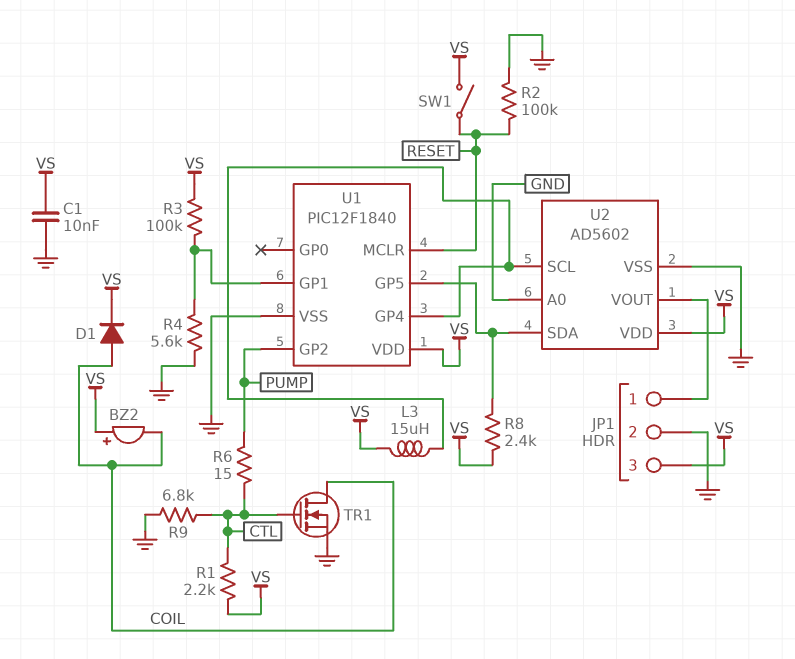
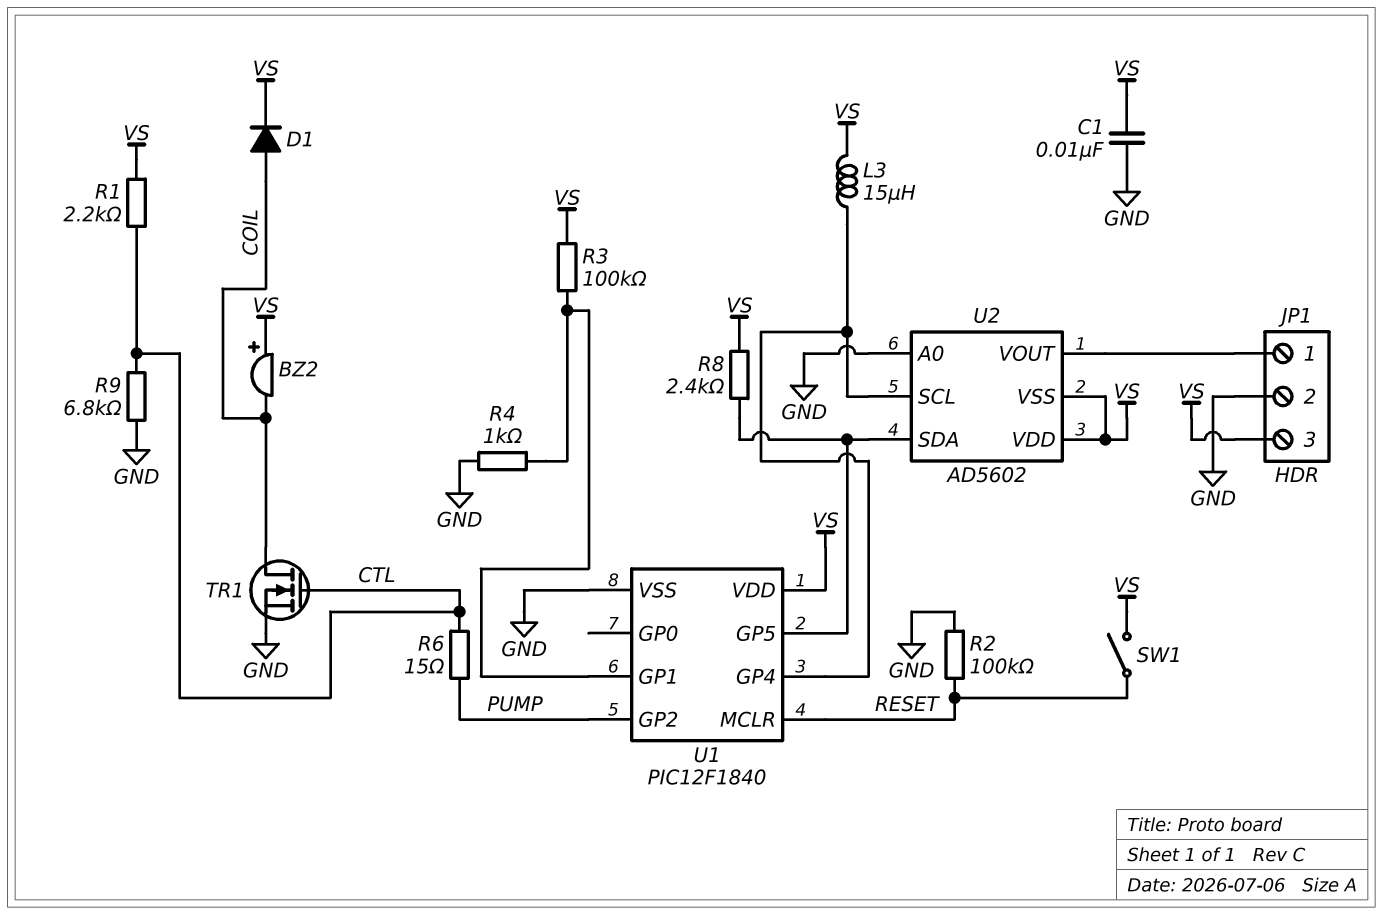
R4: 5.6k (GND, U1/GP1) -> 1k (GND, U1/GP1)
U2 pin VSS: GND -> VS

